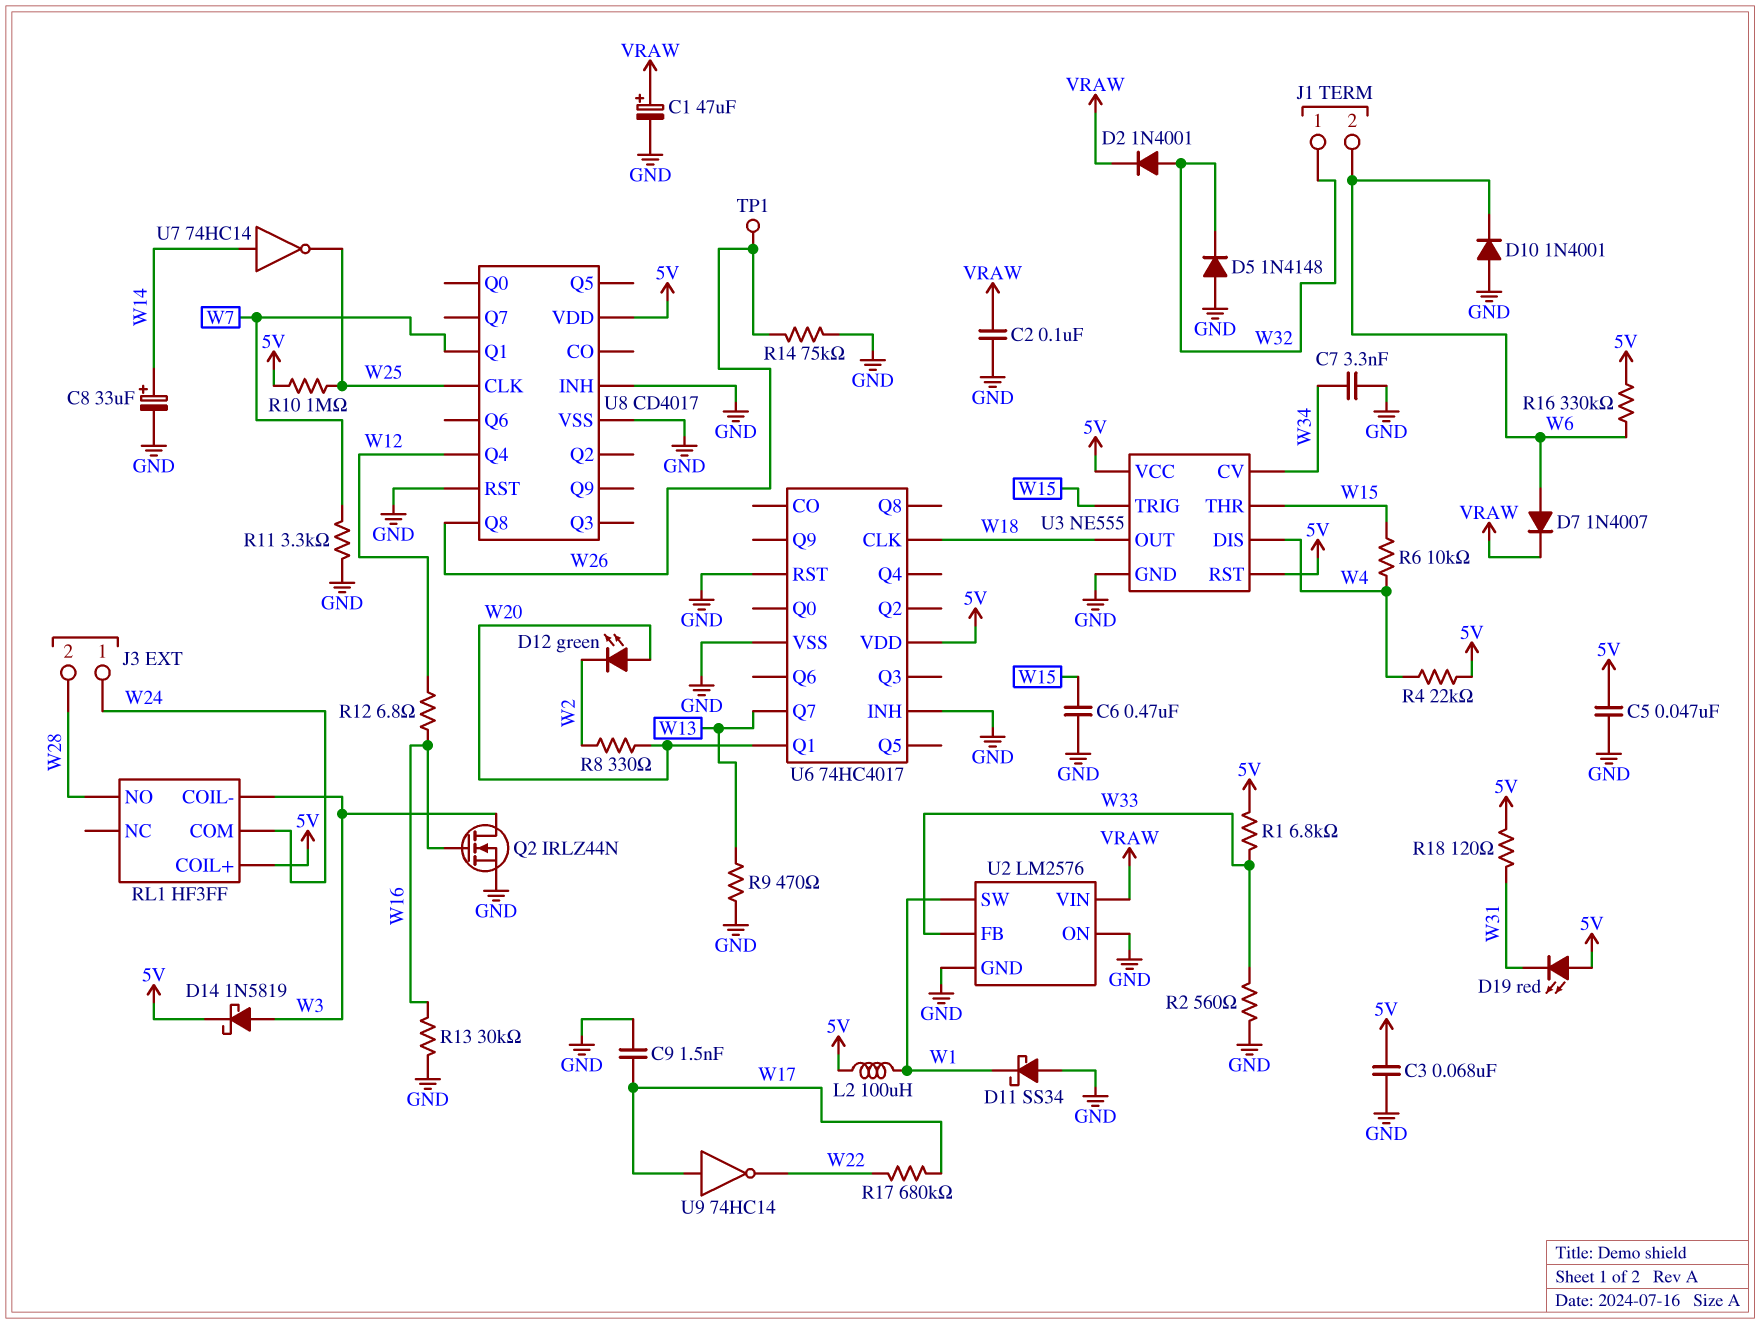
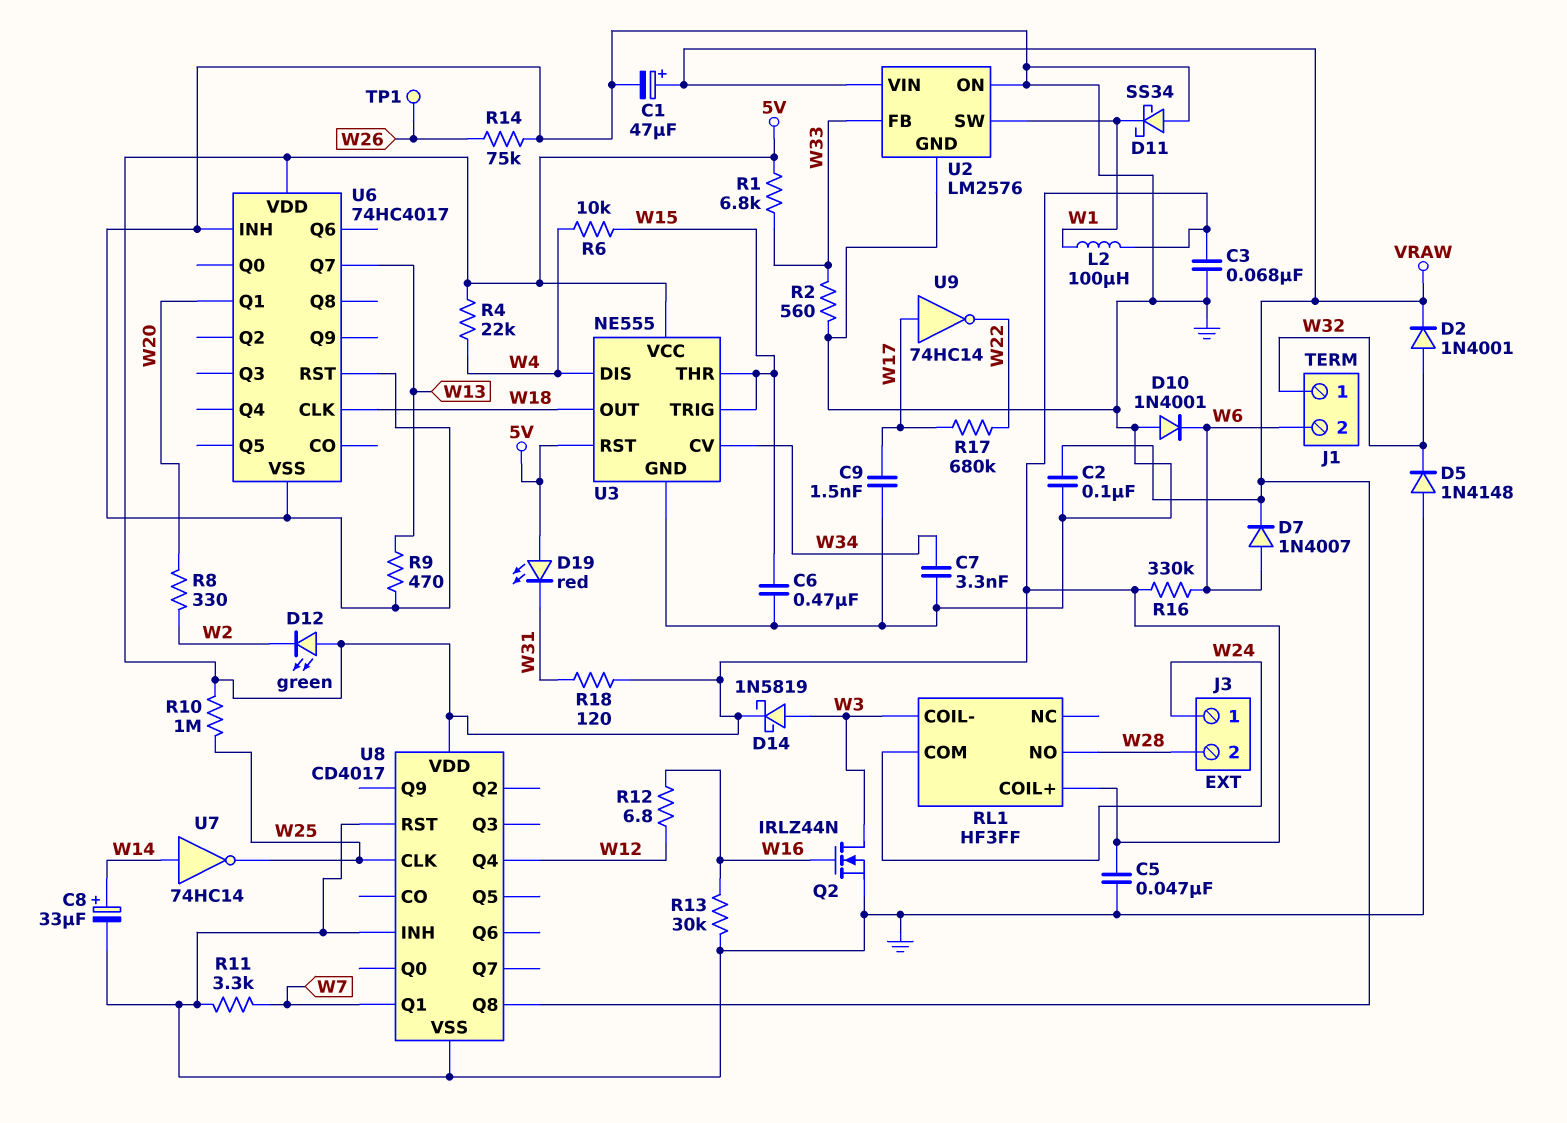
D12: LED green (A W20, K W2) -> LED green (A 5V, K W2)
U8 pin Q8: W26 -> VRAW

